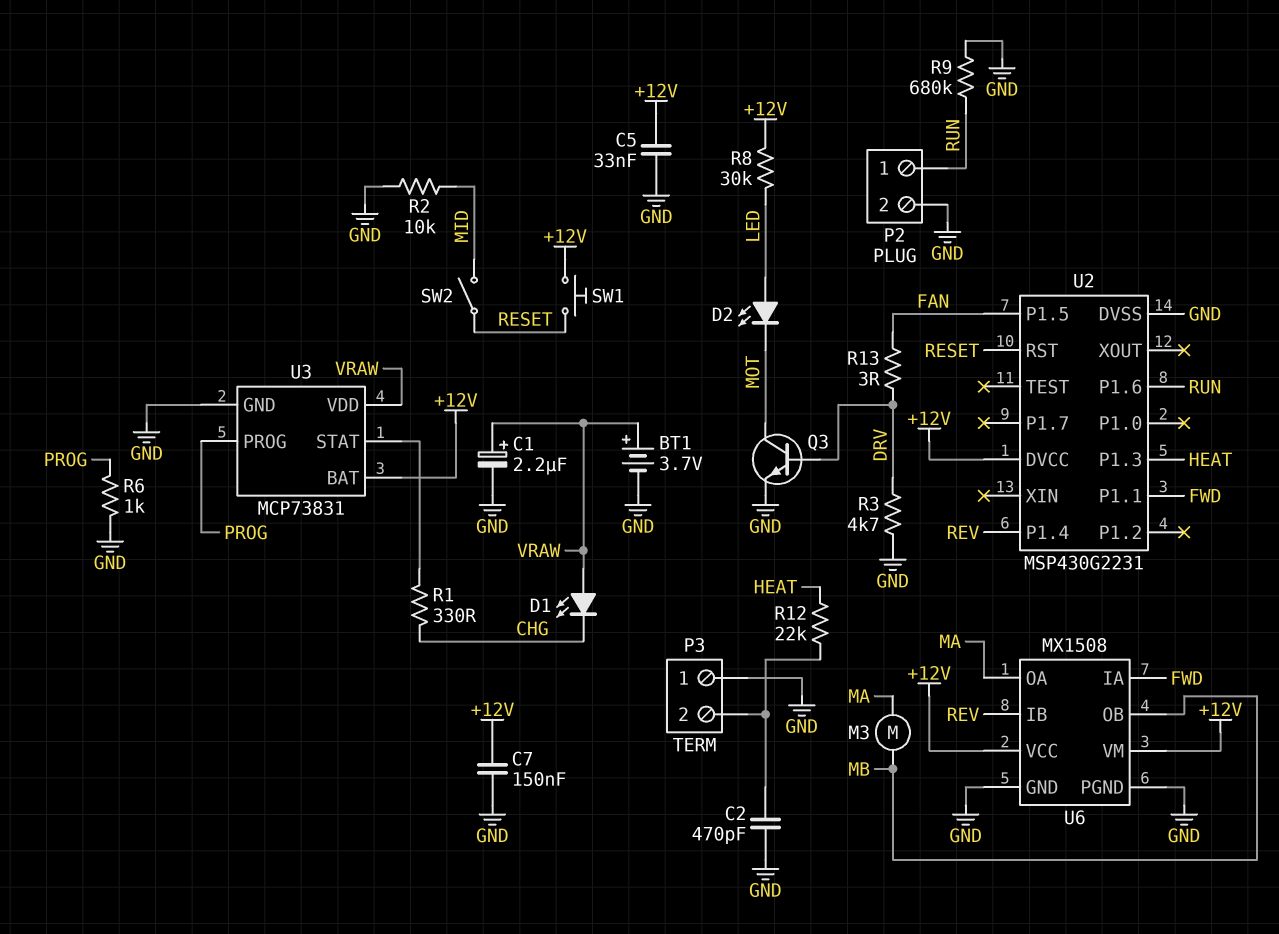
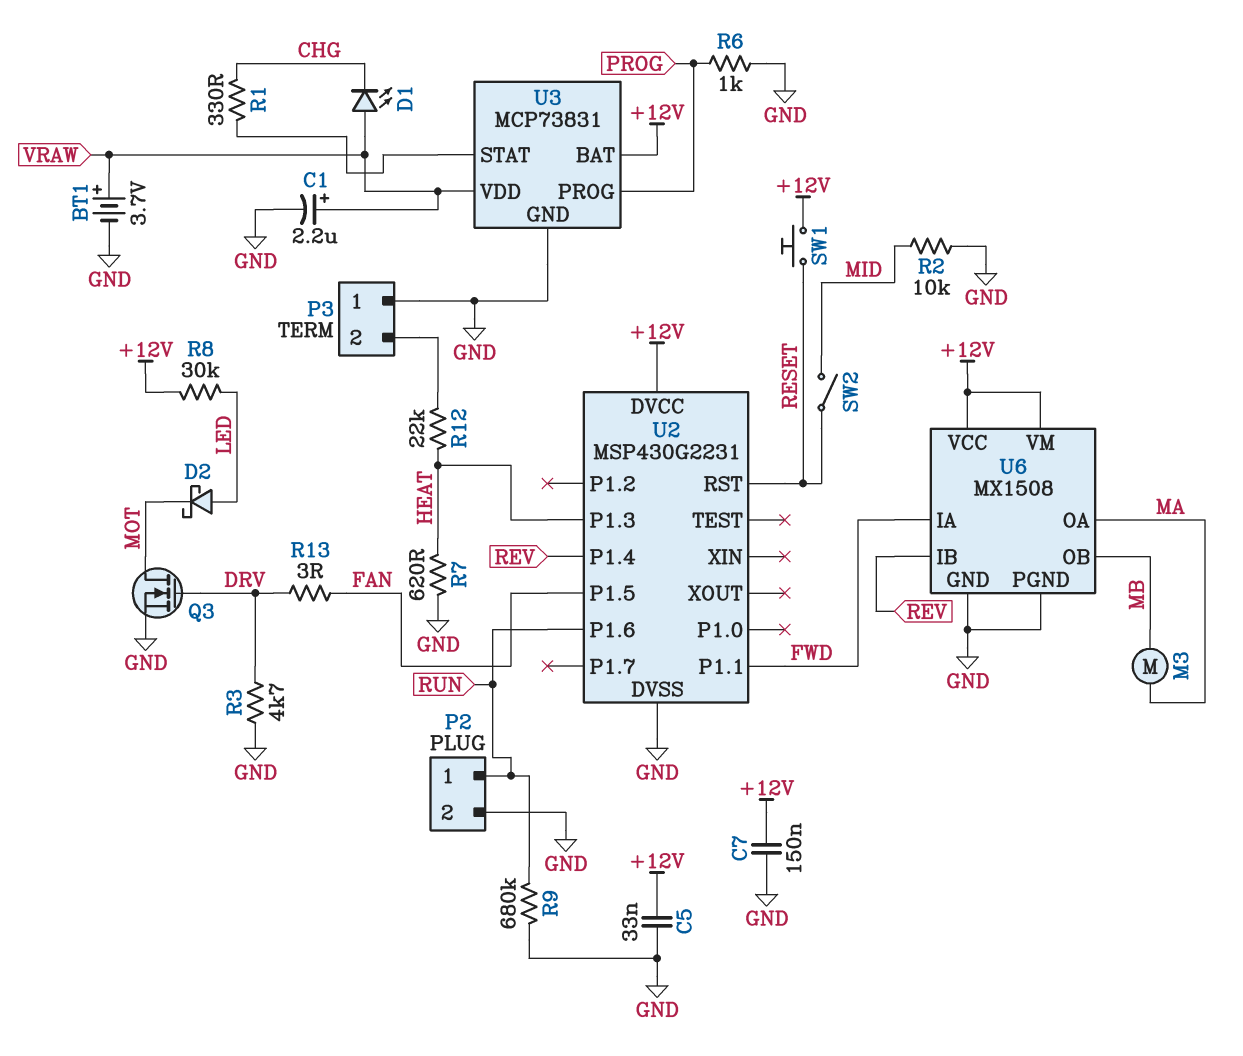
C2: 470pF (GND, P3/2) -> none
D2: LED (A LED, K MOT) -> schottky (A LED, K MOT)
Q3: NPN (B DRV, C MOT, E GND) -> NMOS (G DRV, D MOT, S GND)
R7: none -> 620 (GND, HEAT)

